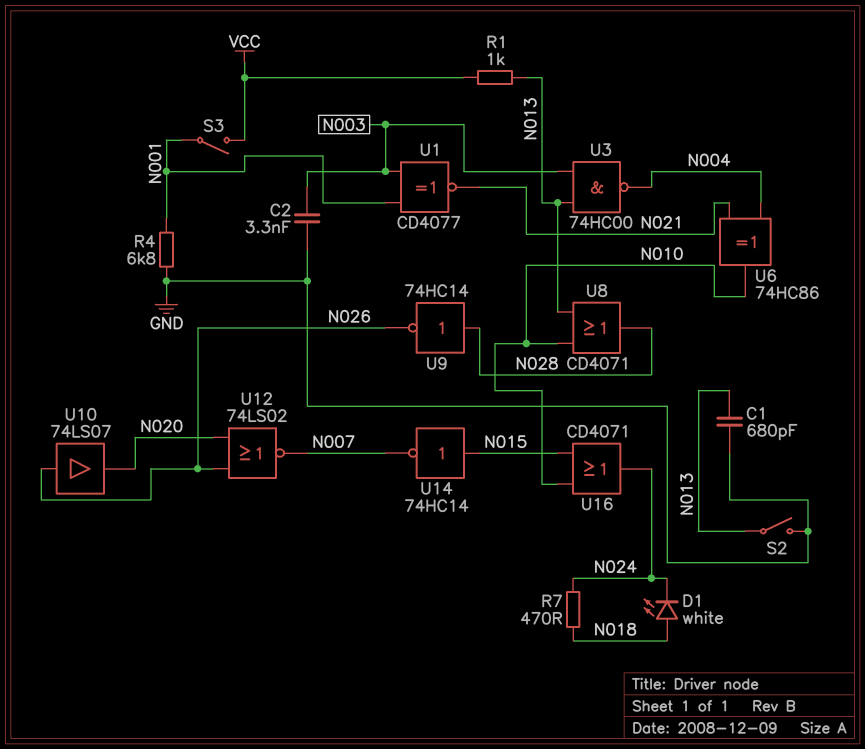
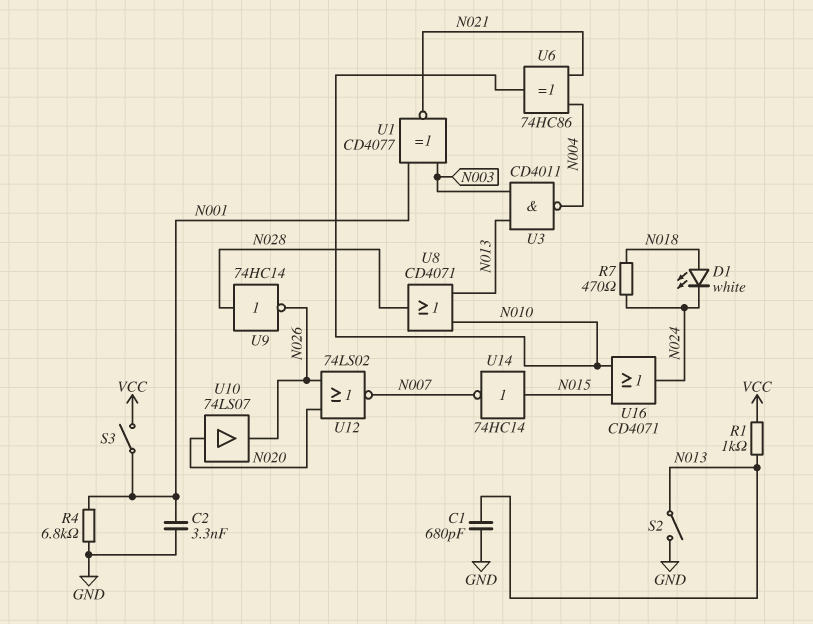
C2: 3.3nF (GND, N003) -> 3.3nF (GND, N001)
U3: NAND 74HC00 (in N003, in N013, out N004) -> NAND CD4011 (in N003, in N013, out N004)
U10: buffer 74LS07 (in N026, out N020) -> buffer 74LS07 (in N020, out N026)

